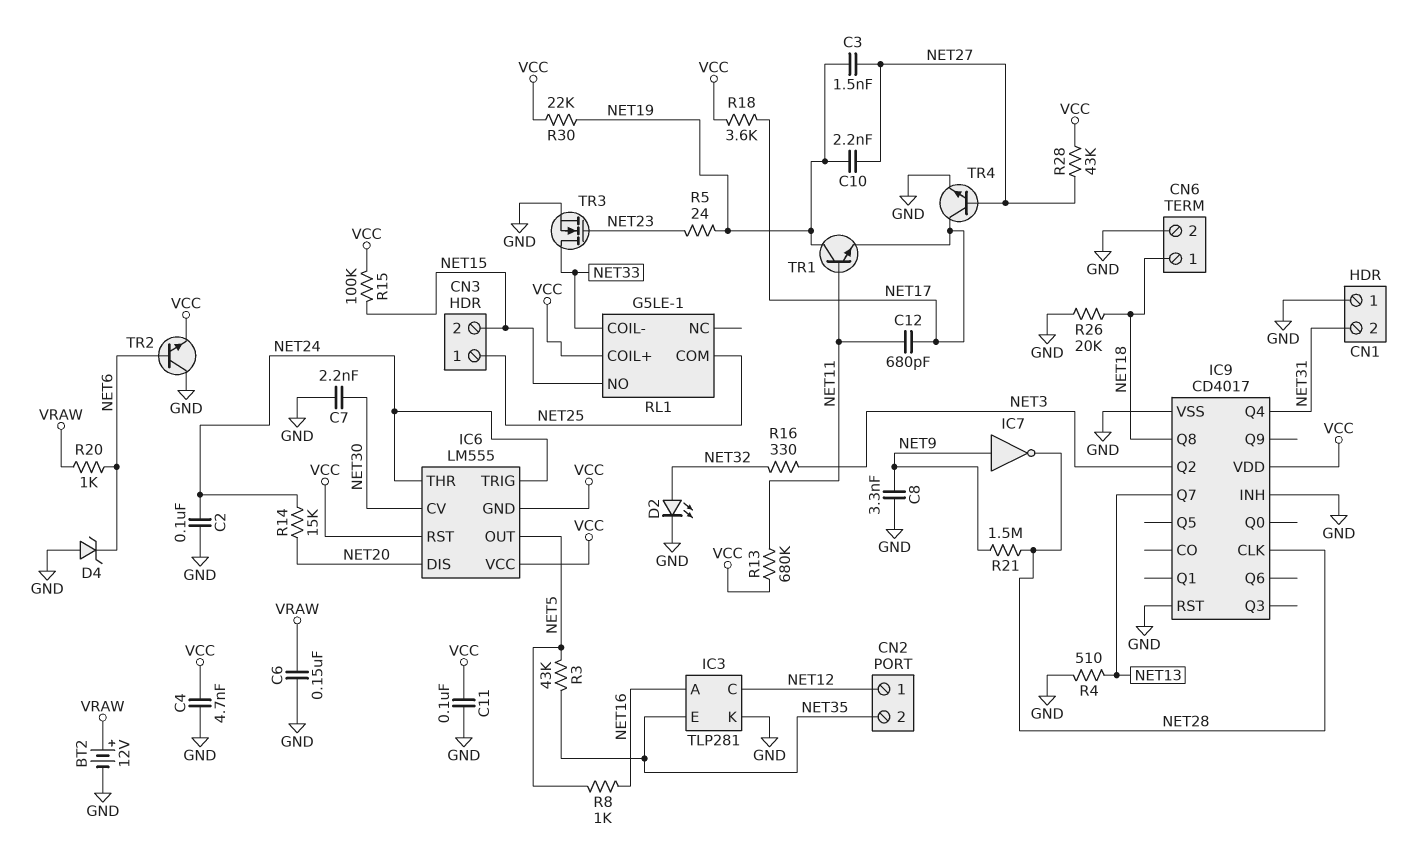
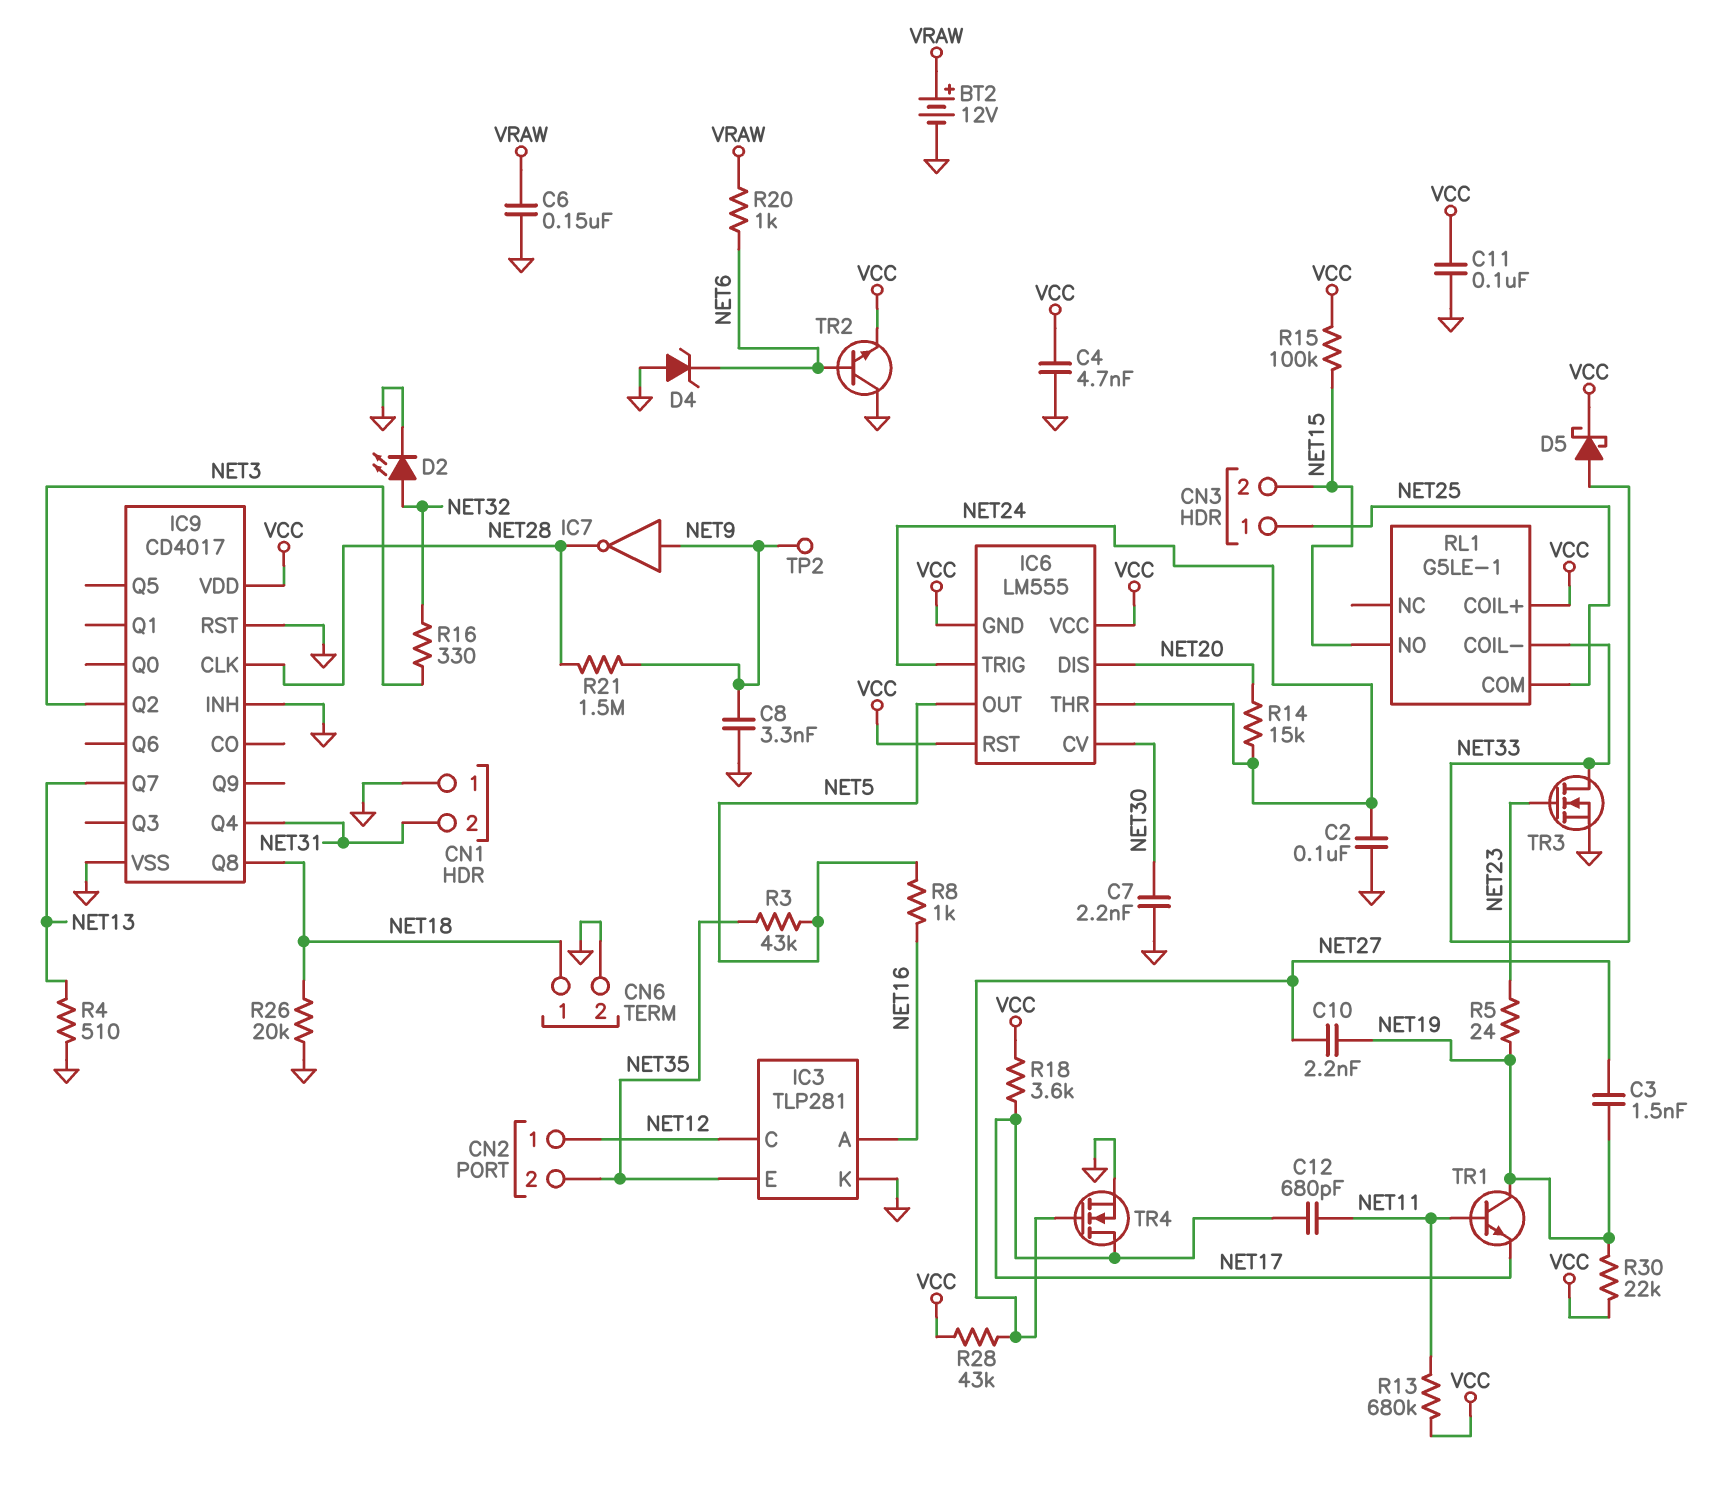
D5: none -> schottky (A NET33, K VCC)
TP2: none -> test point (NET9)
TR4: NPN (B NET27, C NET17, E GND) -> NMOS (G NET27, D NET17, S GND)

